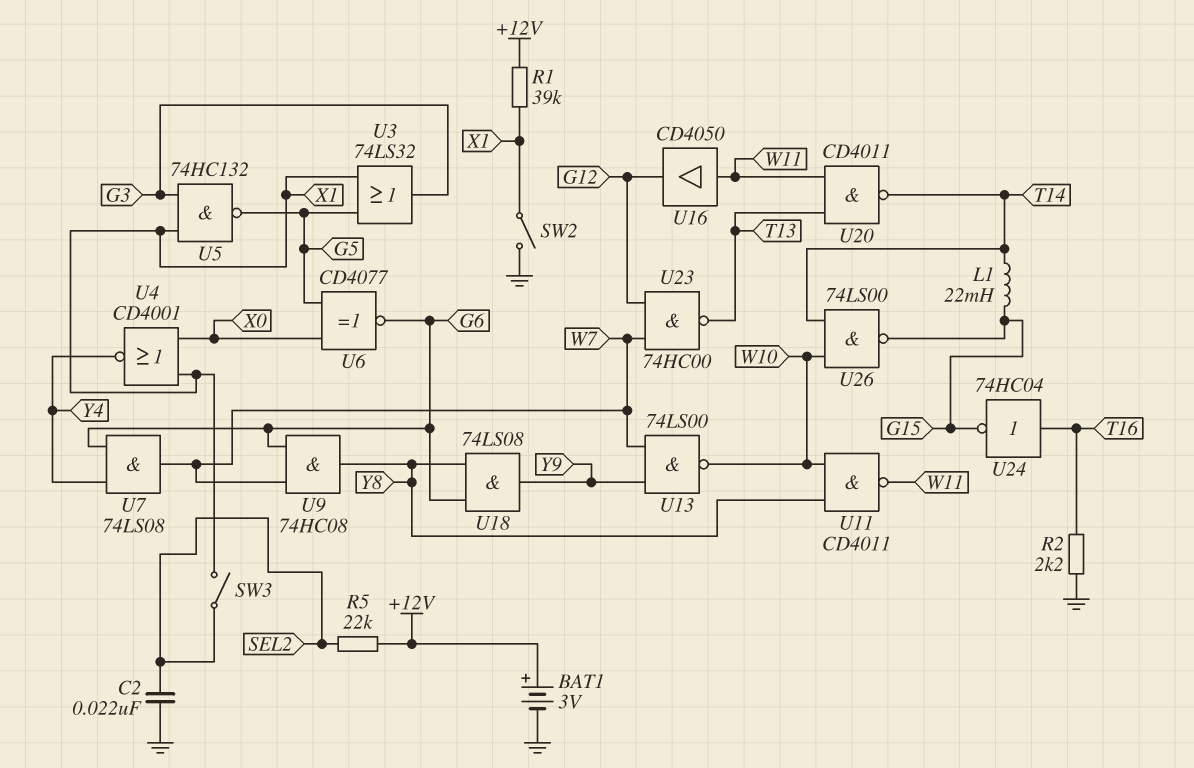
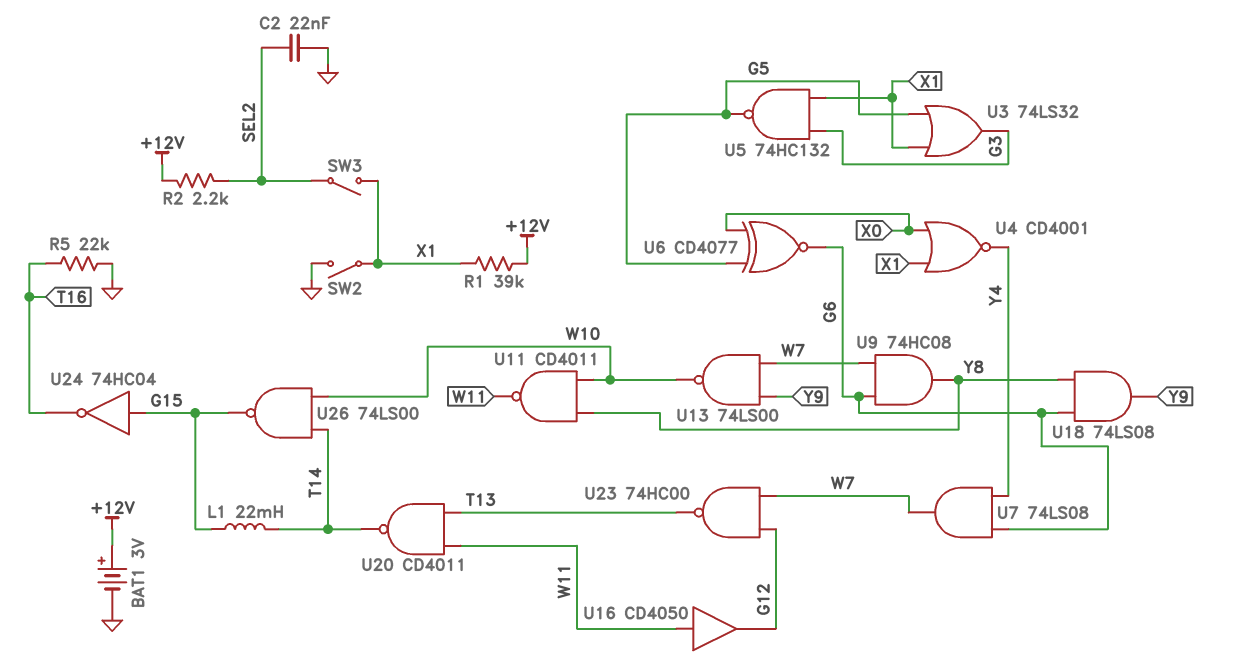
R2: 2.2k (GND, T16) -> 2.2k (+12V, SEL2)
R5: 22k (+12V, SEL2) -> 22k (GND, T16)
U24: NOT 74HC04 (in T16, out G15) -> NOT 74HC04 (in G15, out T16)

